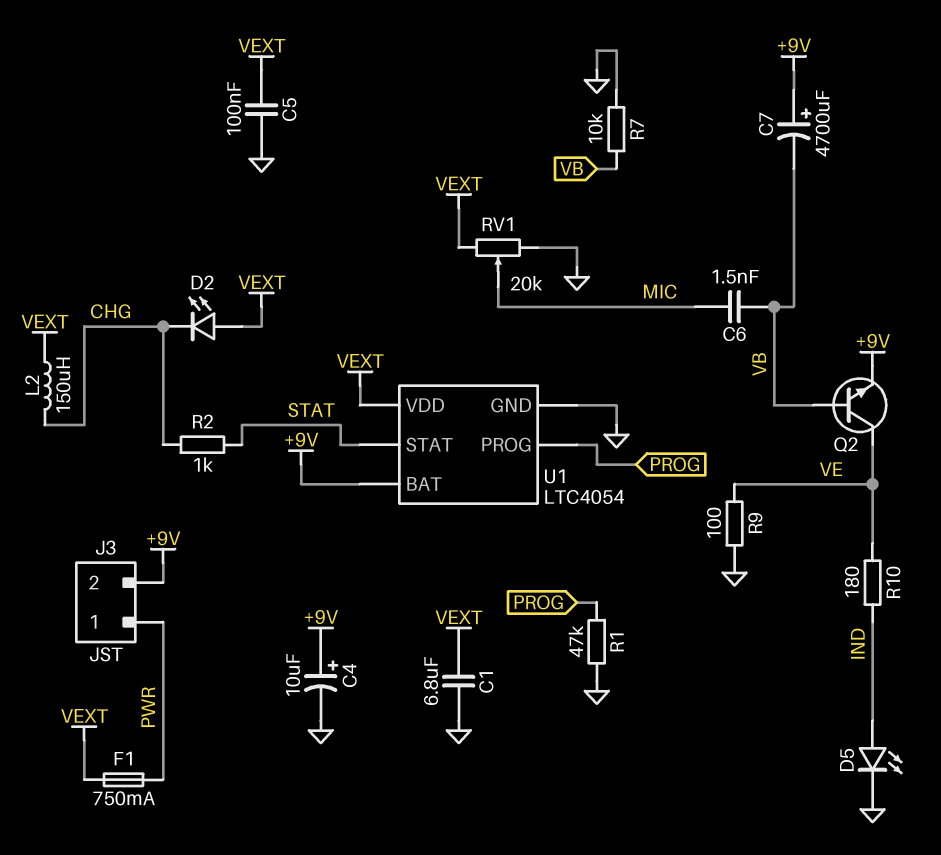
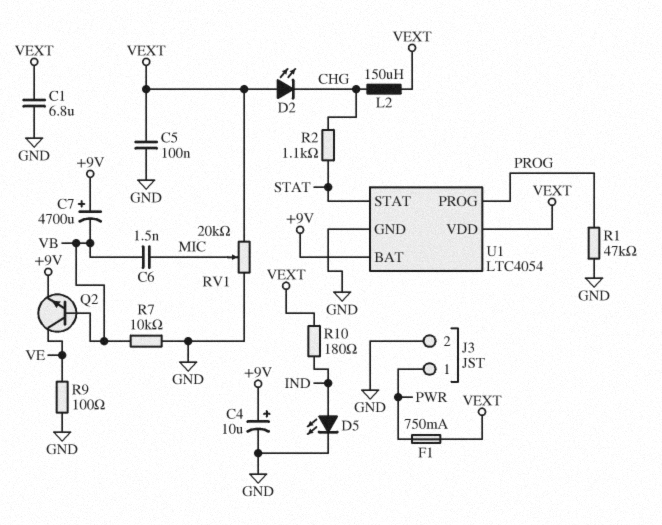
J3 pin 2: +9V -> GND
R2: 1k (CHG, STAT) -> 1.1k (CHG, STAT)
R10: 180 (IND, VE) -> 180 (IND, VEXT)

